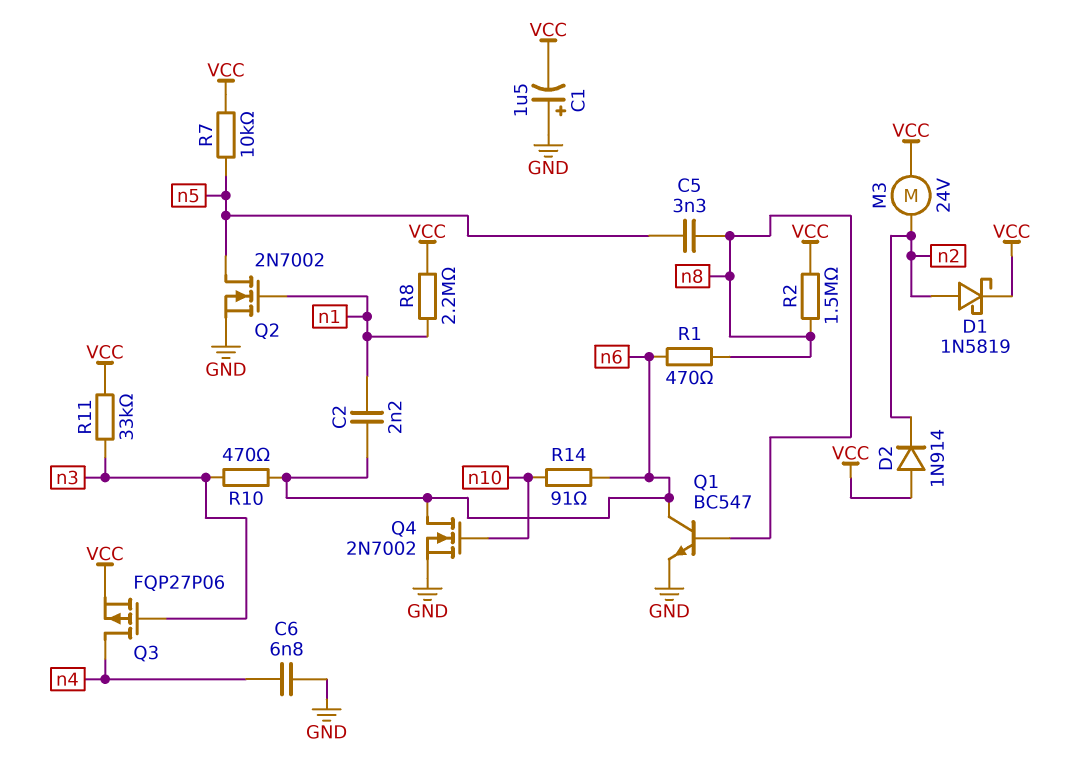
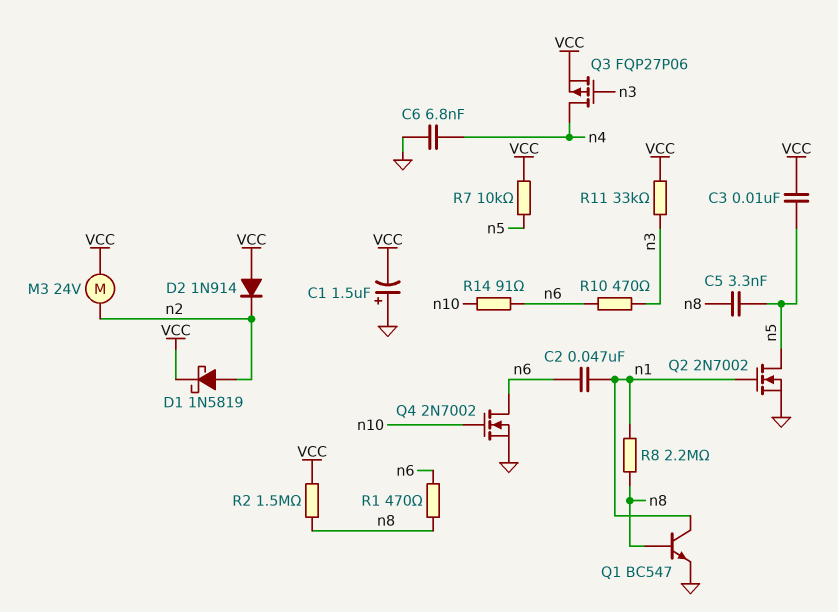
C2: 2.2nF (n1, n6) -> 47nF (n1, n6)
C3: none -> 10nF (VCC, n5)
Q1: NPN BC547 (B n8, C n6, E GND) -> NPN BC547 (B n8, C n1, E GND)
R8: 2.2M (VCC, n1) -> 2.2M (n1, n8)

